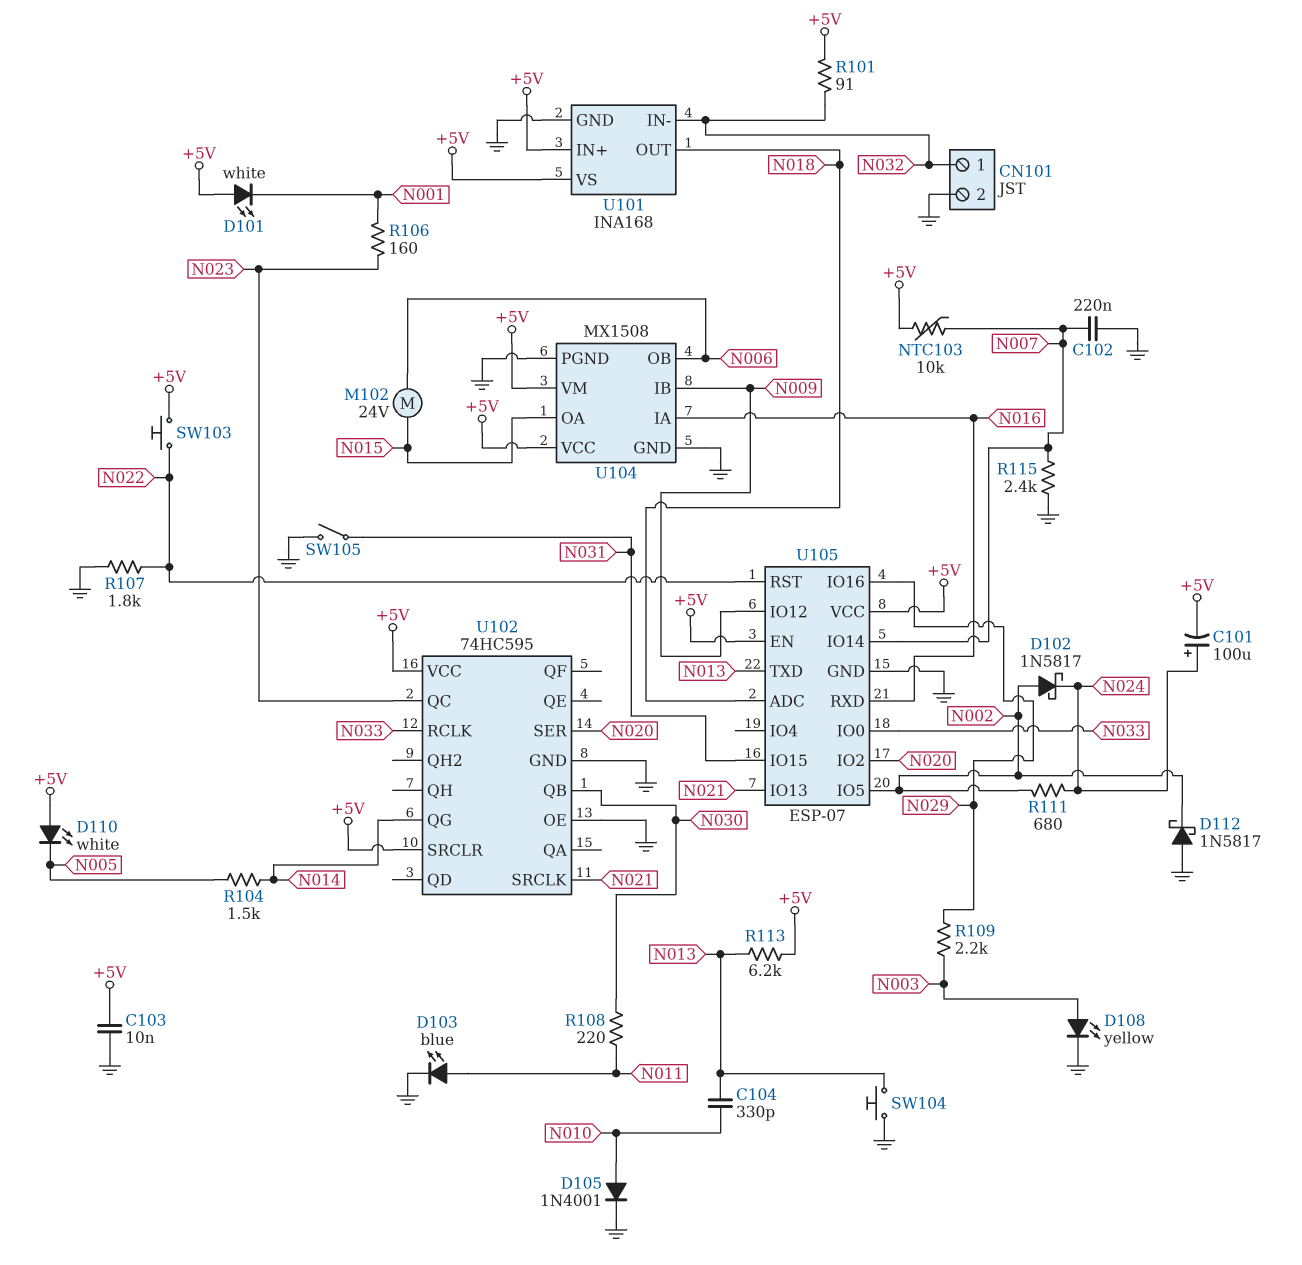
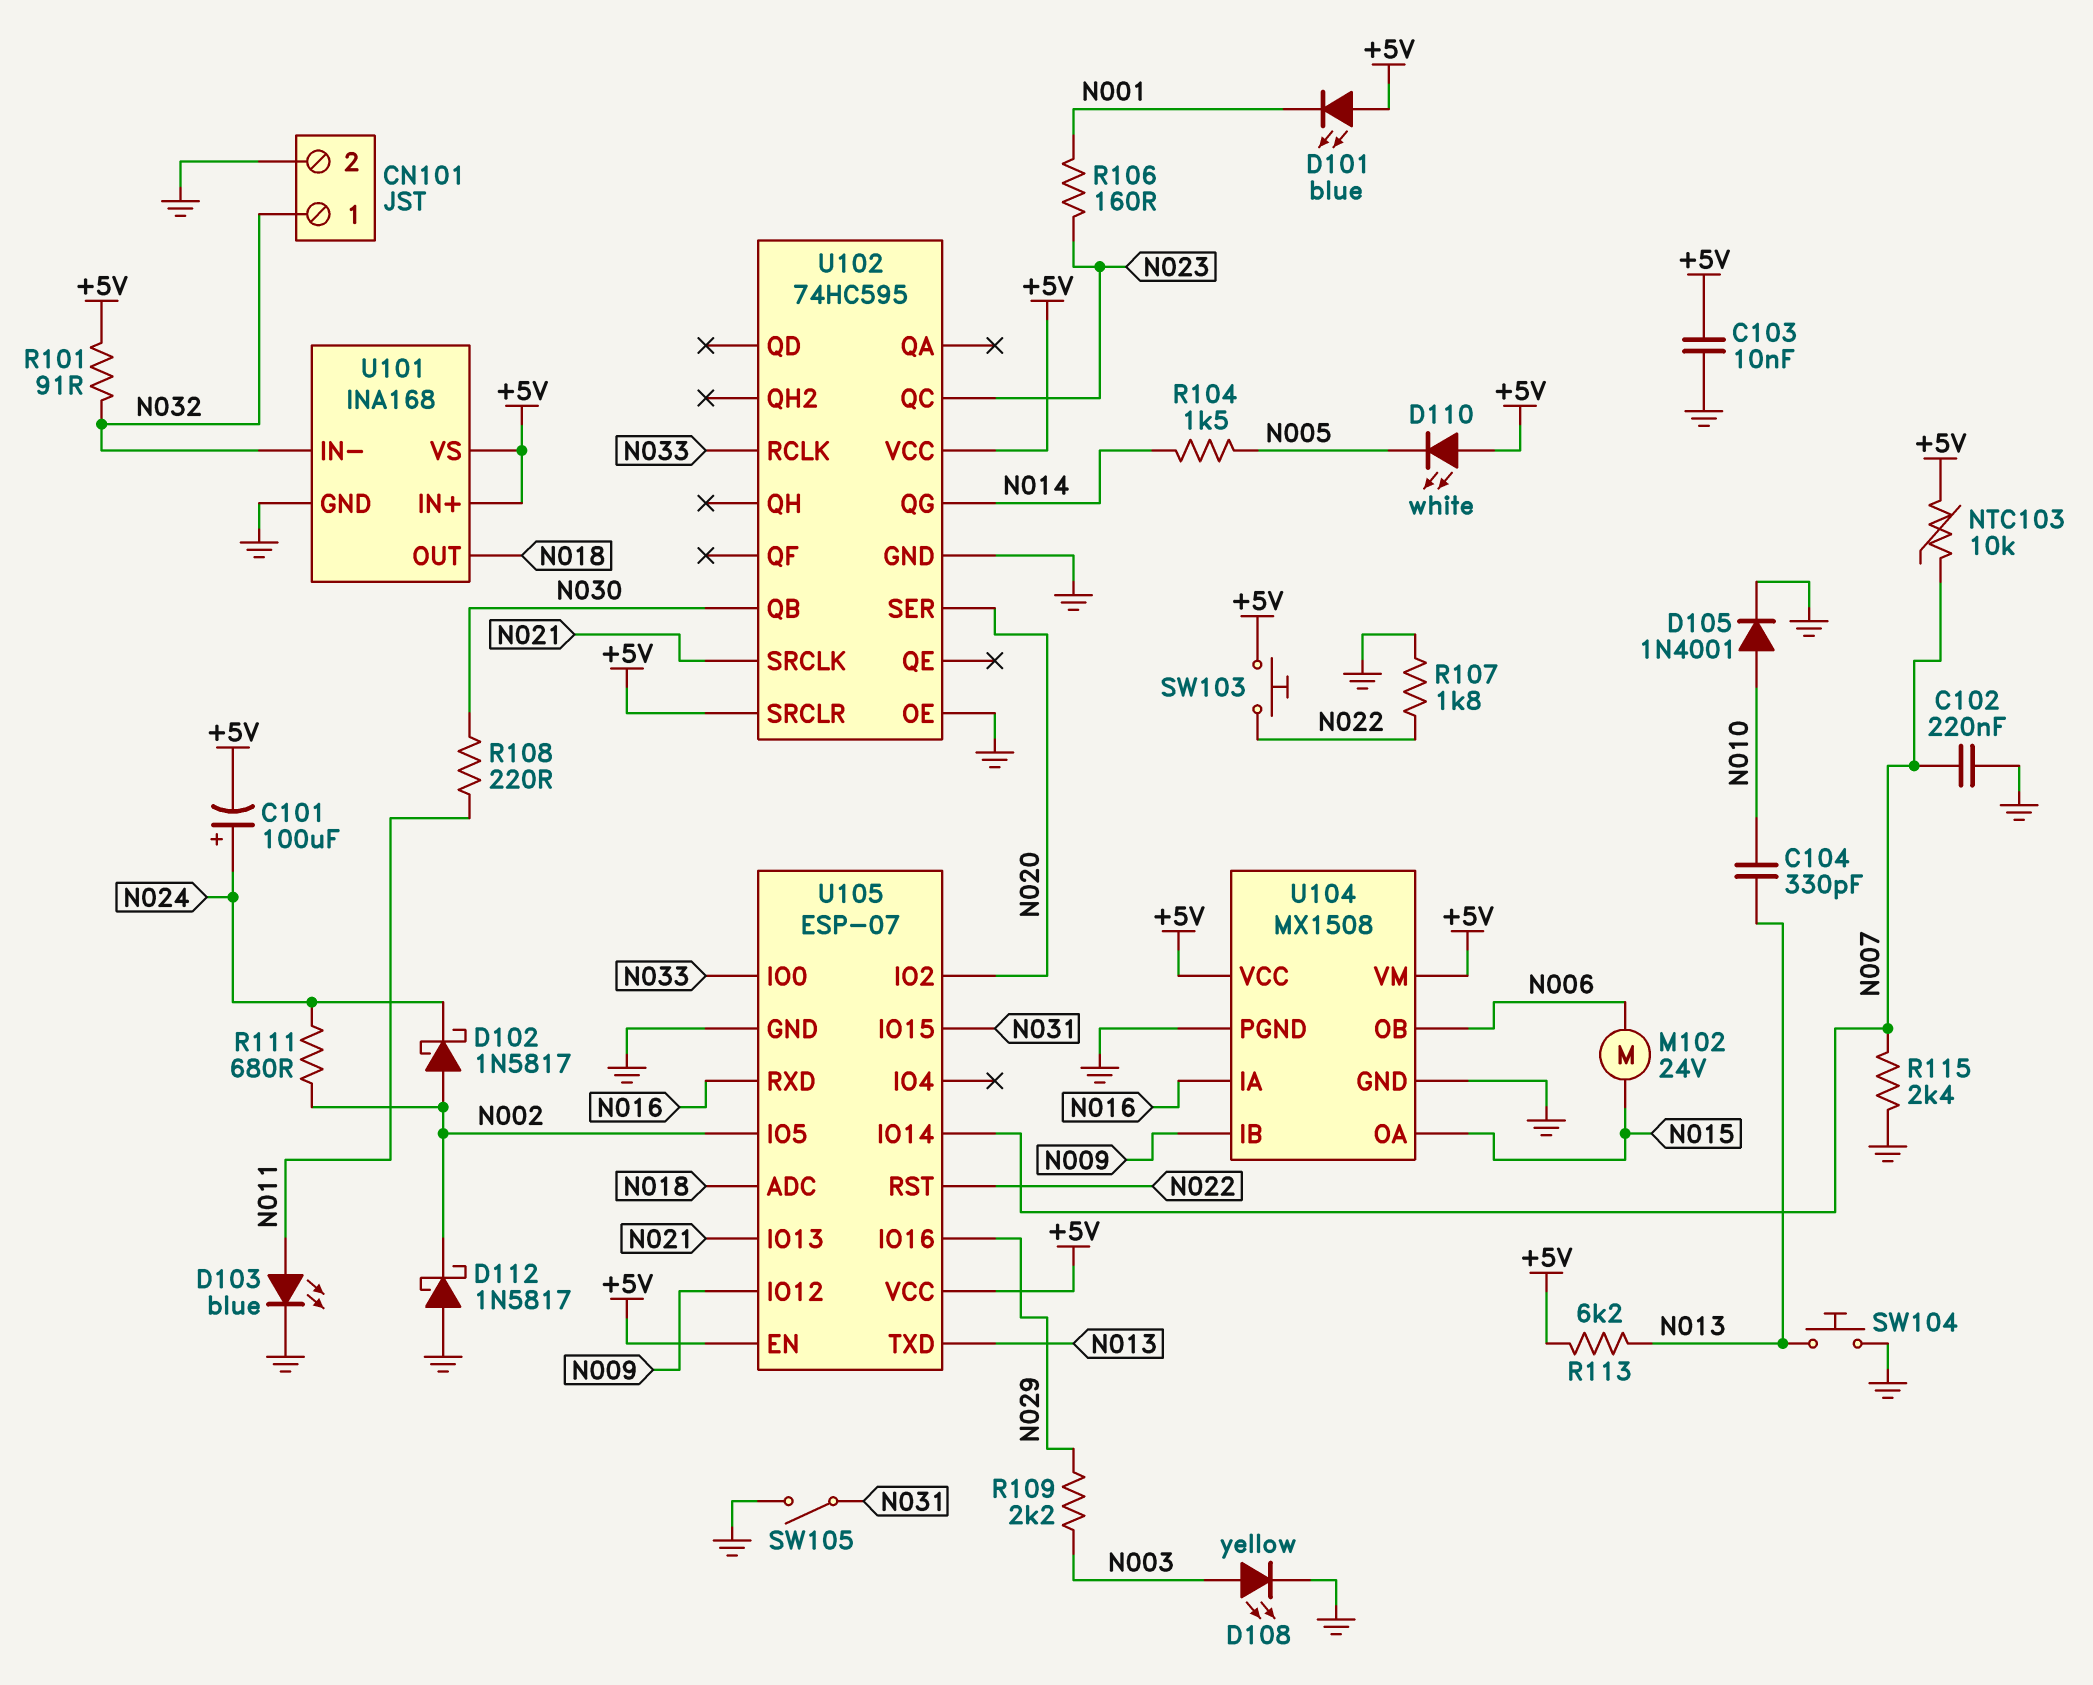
D101: LED white (A +5V, K N001) -> LED blue (A +5V, K N001)

